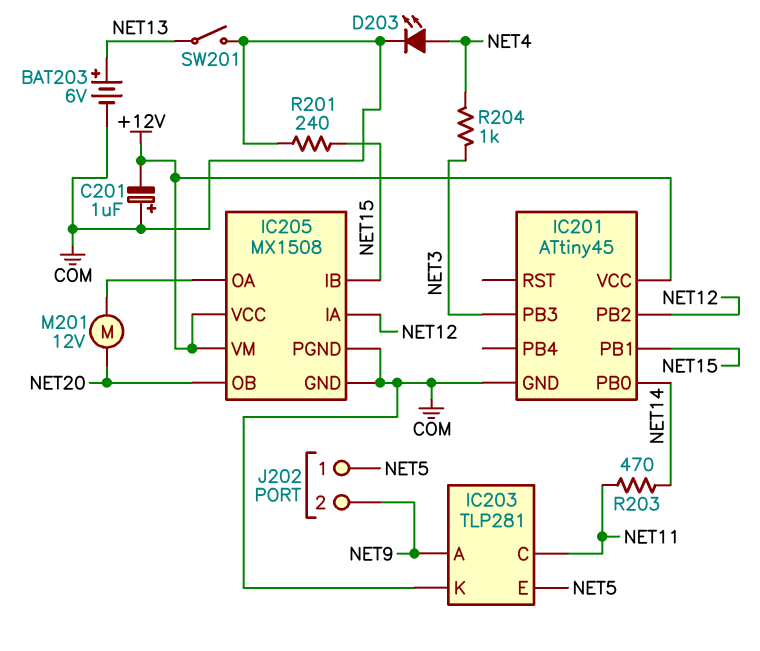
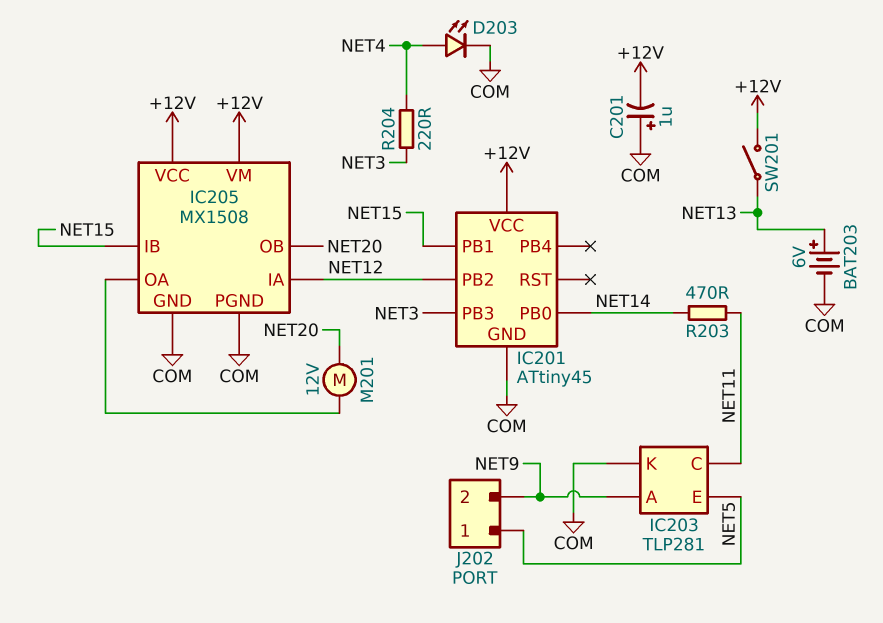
R201: 240 (COM, NET15) -> none
R204: 1k (NET3, NET4) -> 220 (NET3, NET4)
SW201: switch (COM, NET13) -> switch (+12V, NET13)

